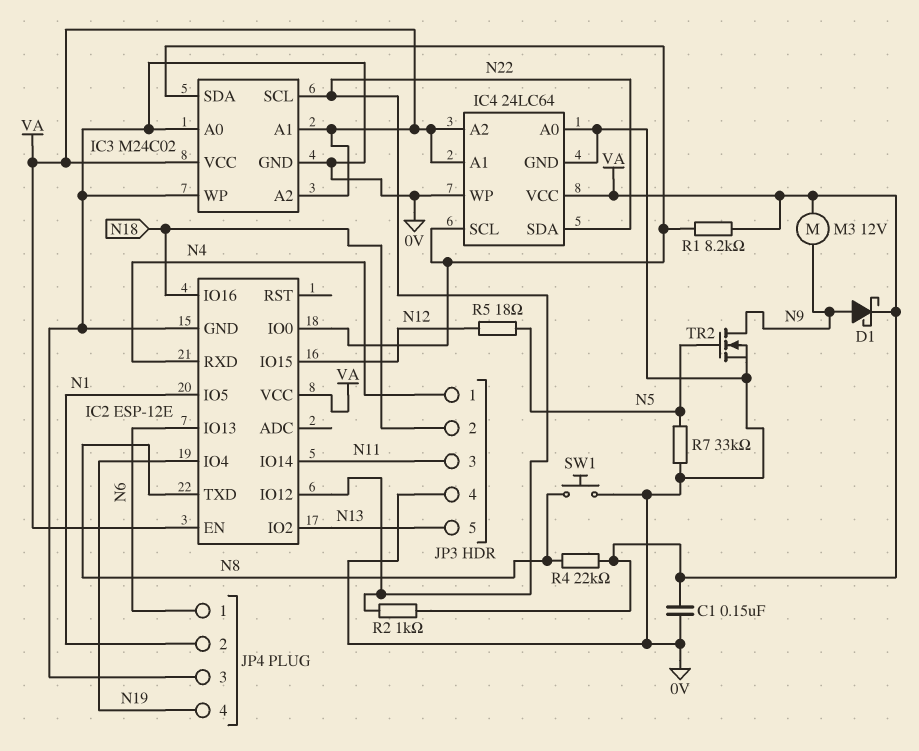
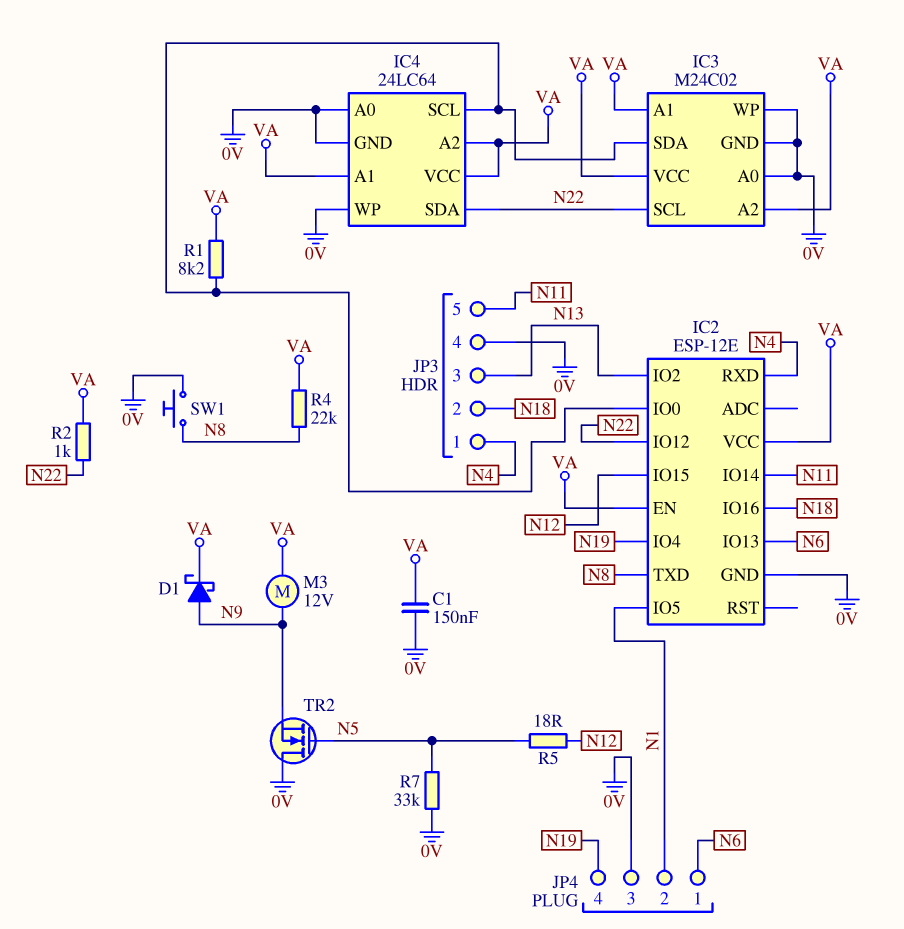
JP3 pin 3: N11 -> N13
JP3 pin 5: N13 -> N11
TR2: NMOS (G N5, D N9, S 0V) -> NMOS (G N5, D 0V, S N9)

